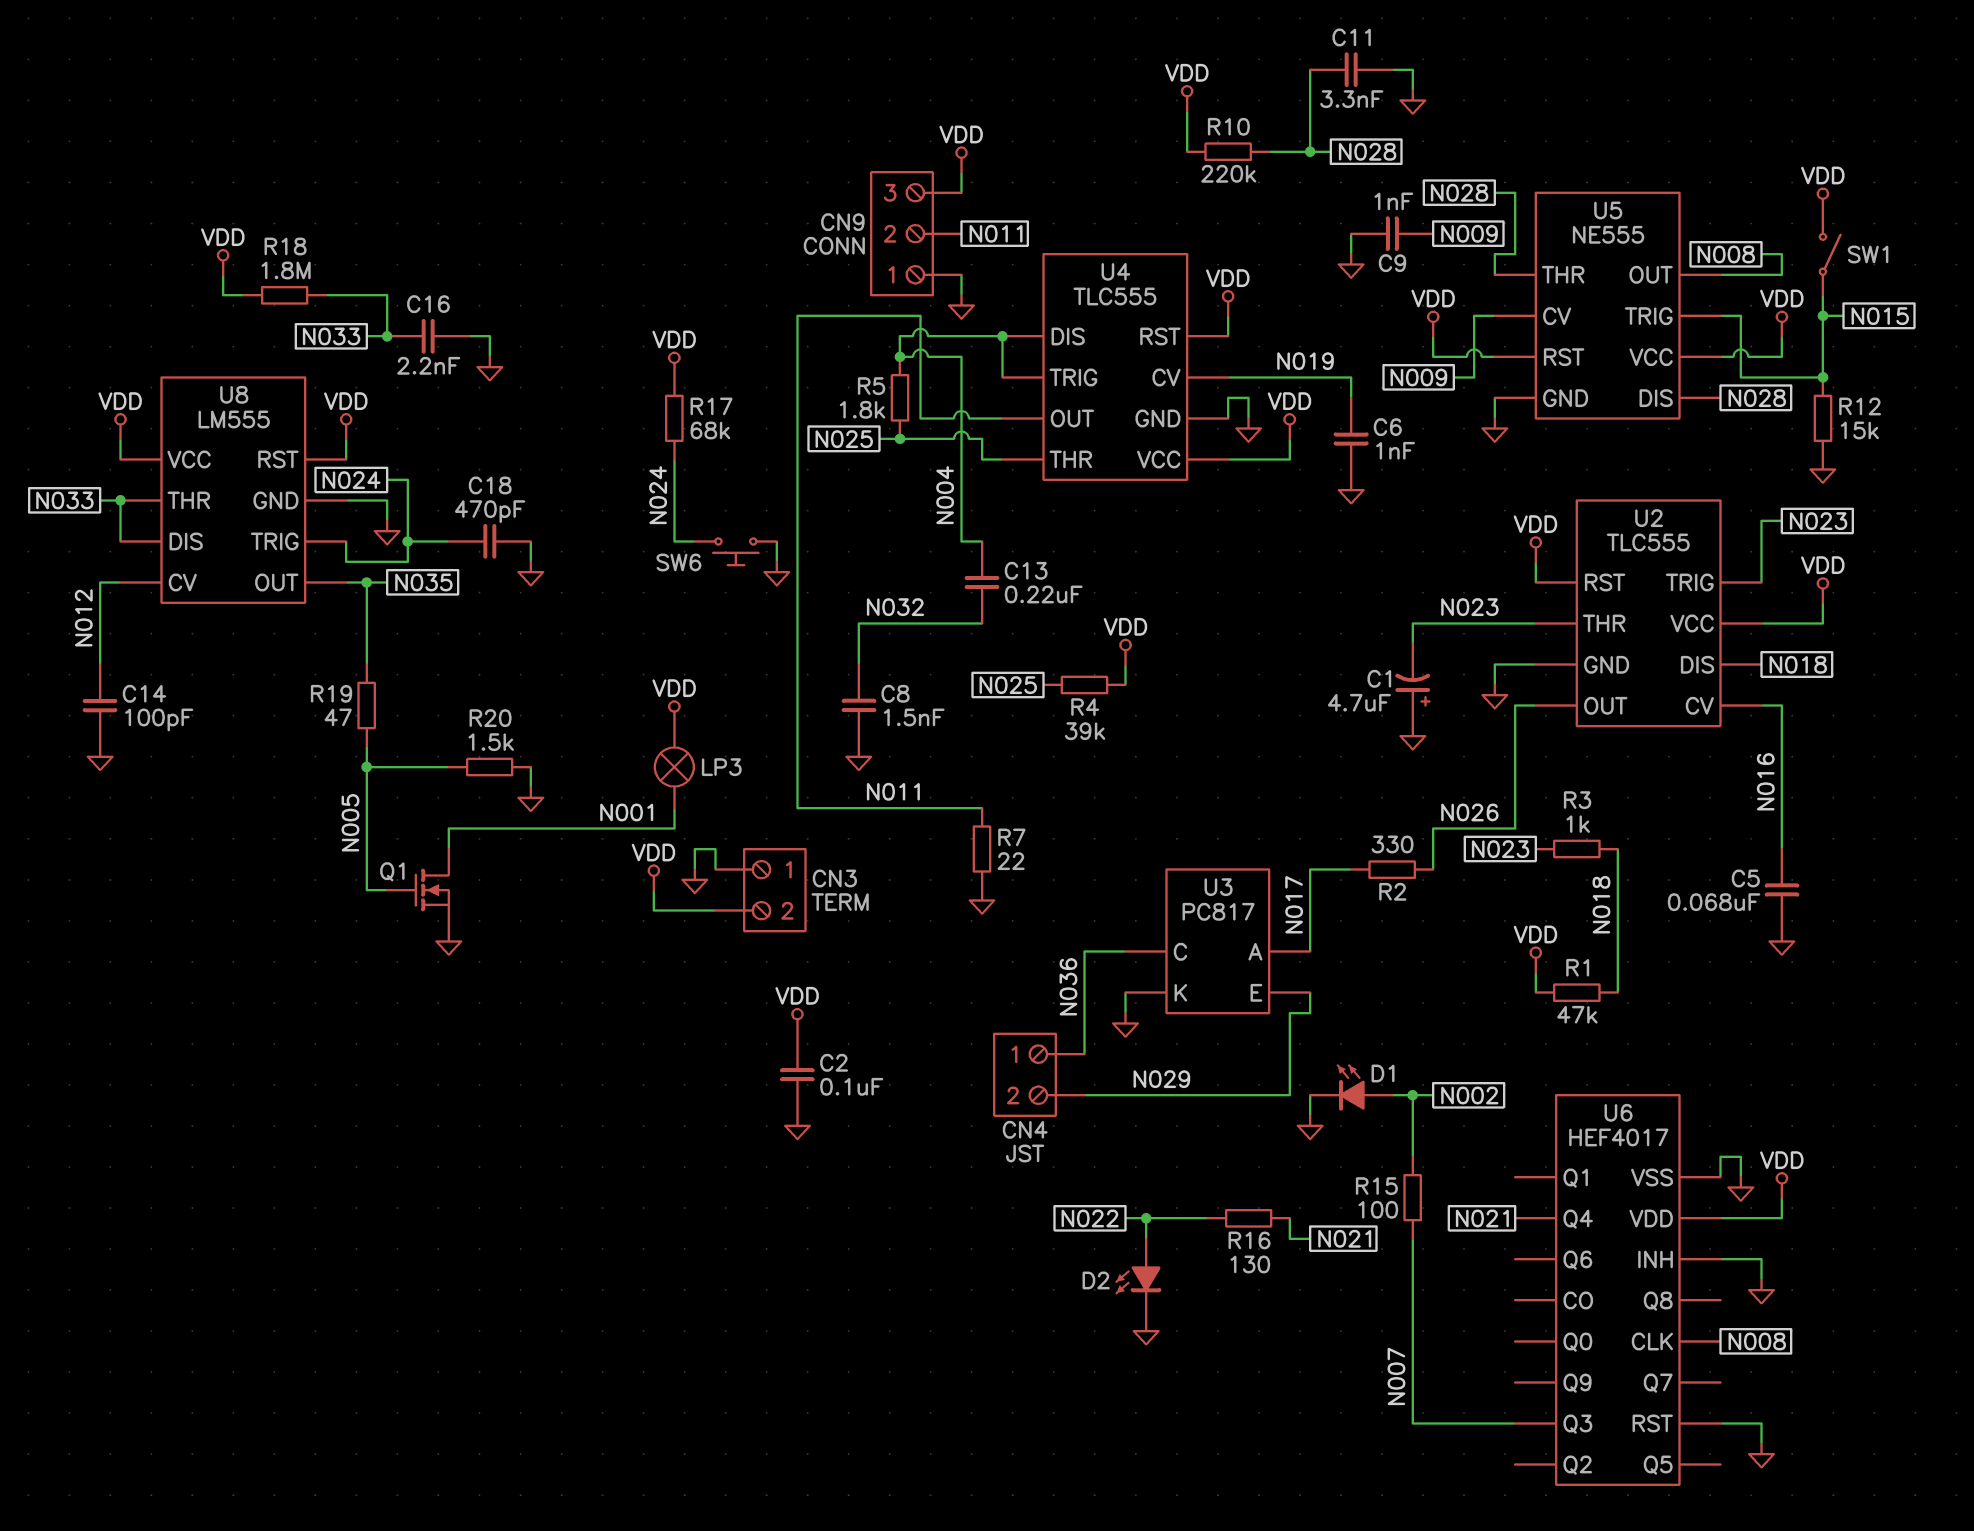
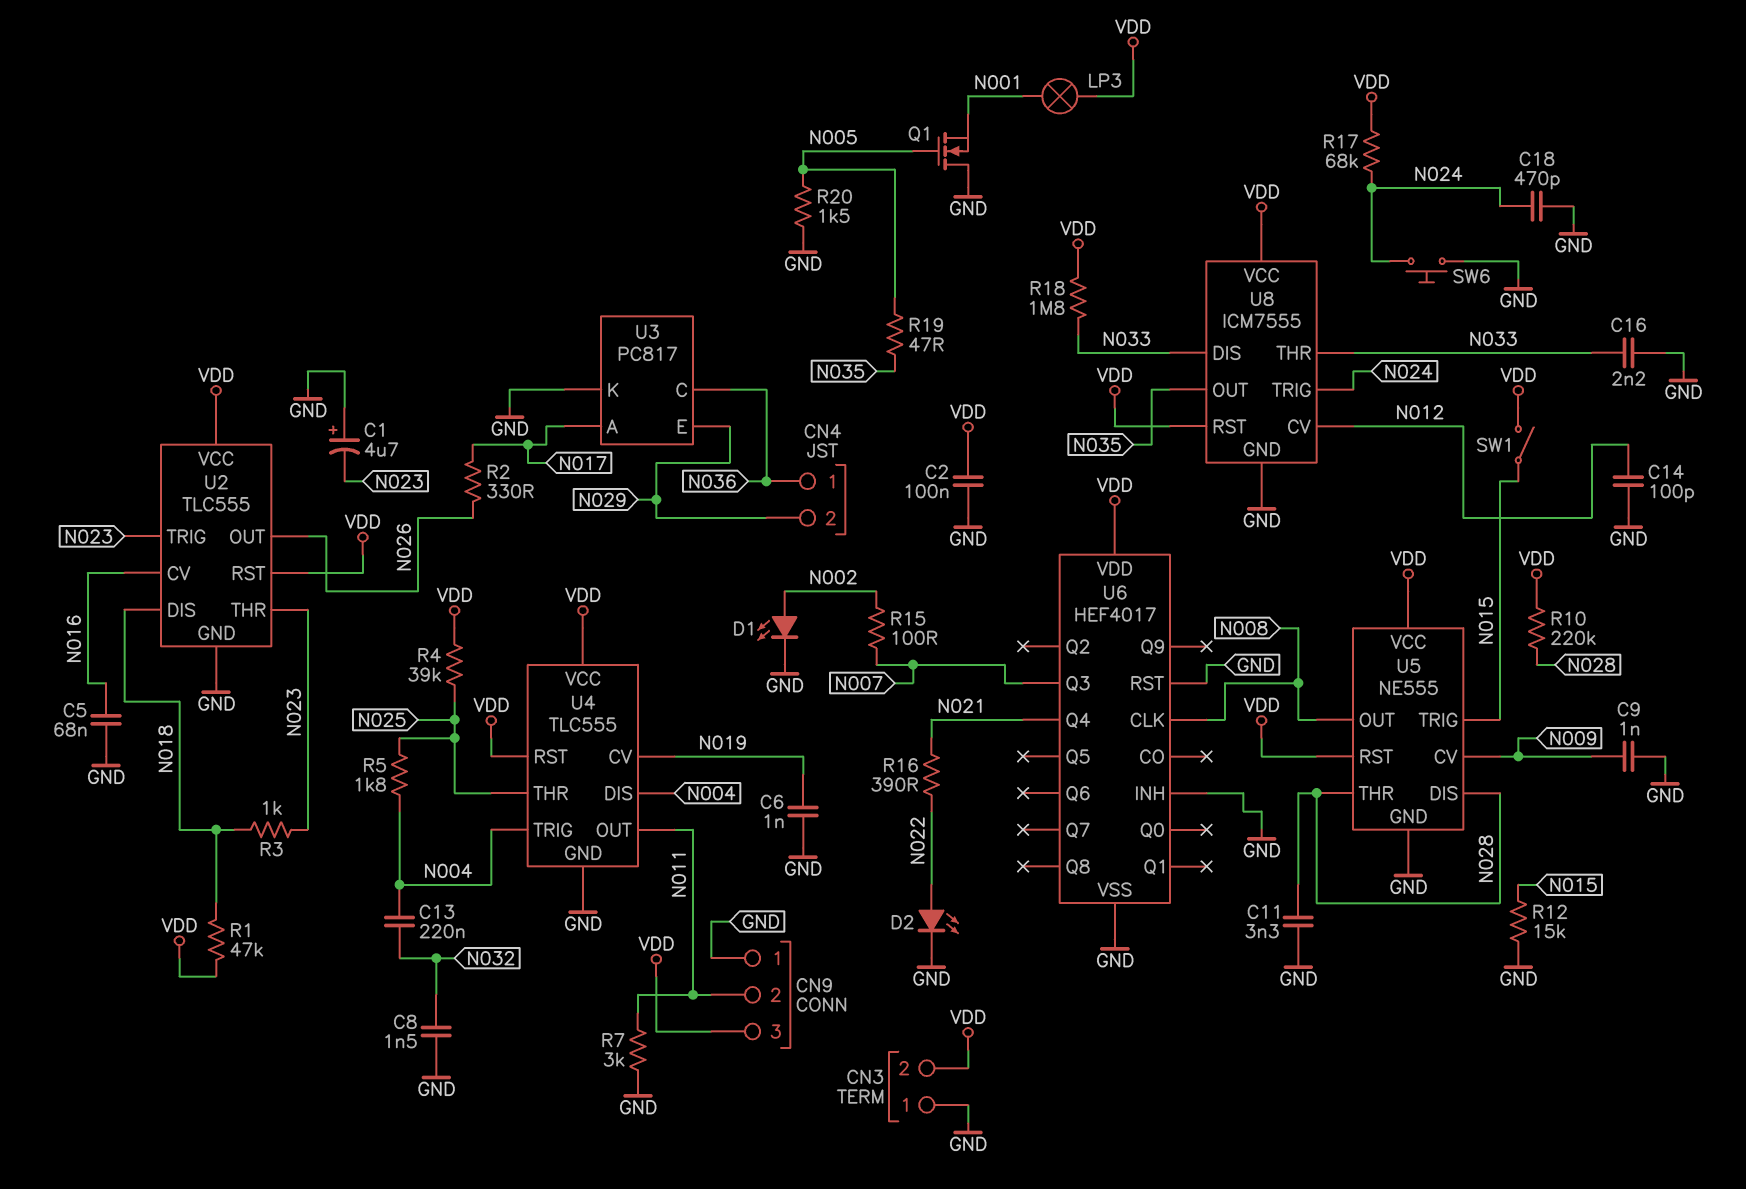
Q1: NMOS (G N005, D N001, S GND) -> NMOS (G N005, D GND, S N001)
R7: 22 (GND, N011) -> 3k (GND, N011)
R16: 130 (N021, N022) -> 390 (N021, N022)
U8: LM555 -> ICM7555

